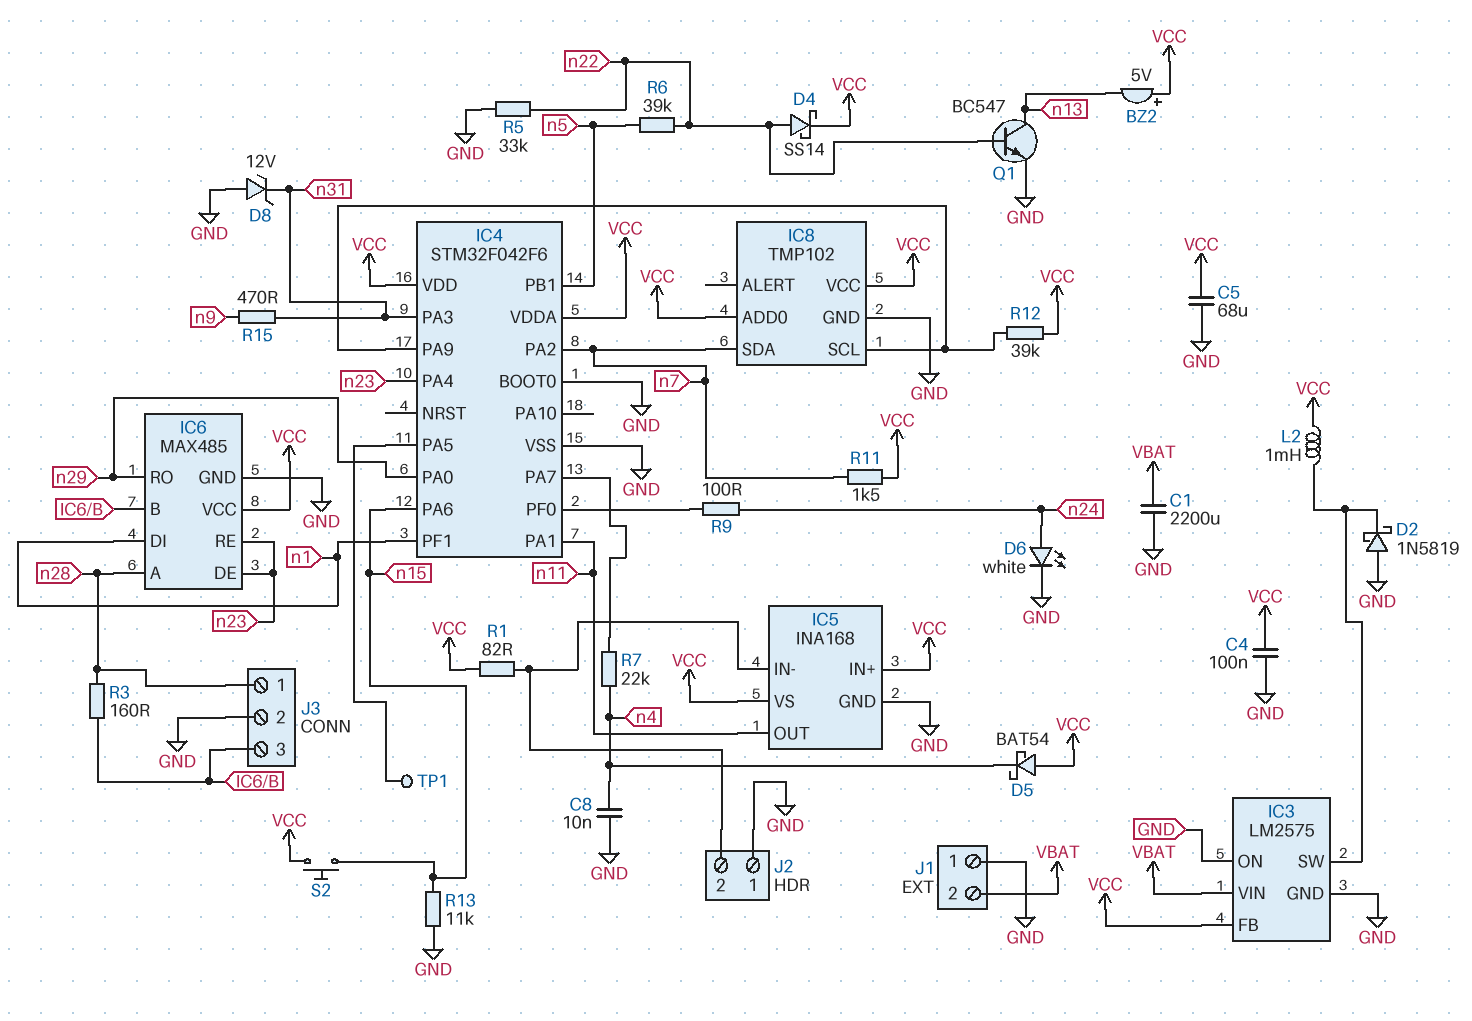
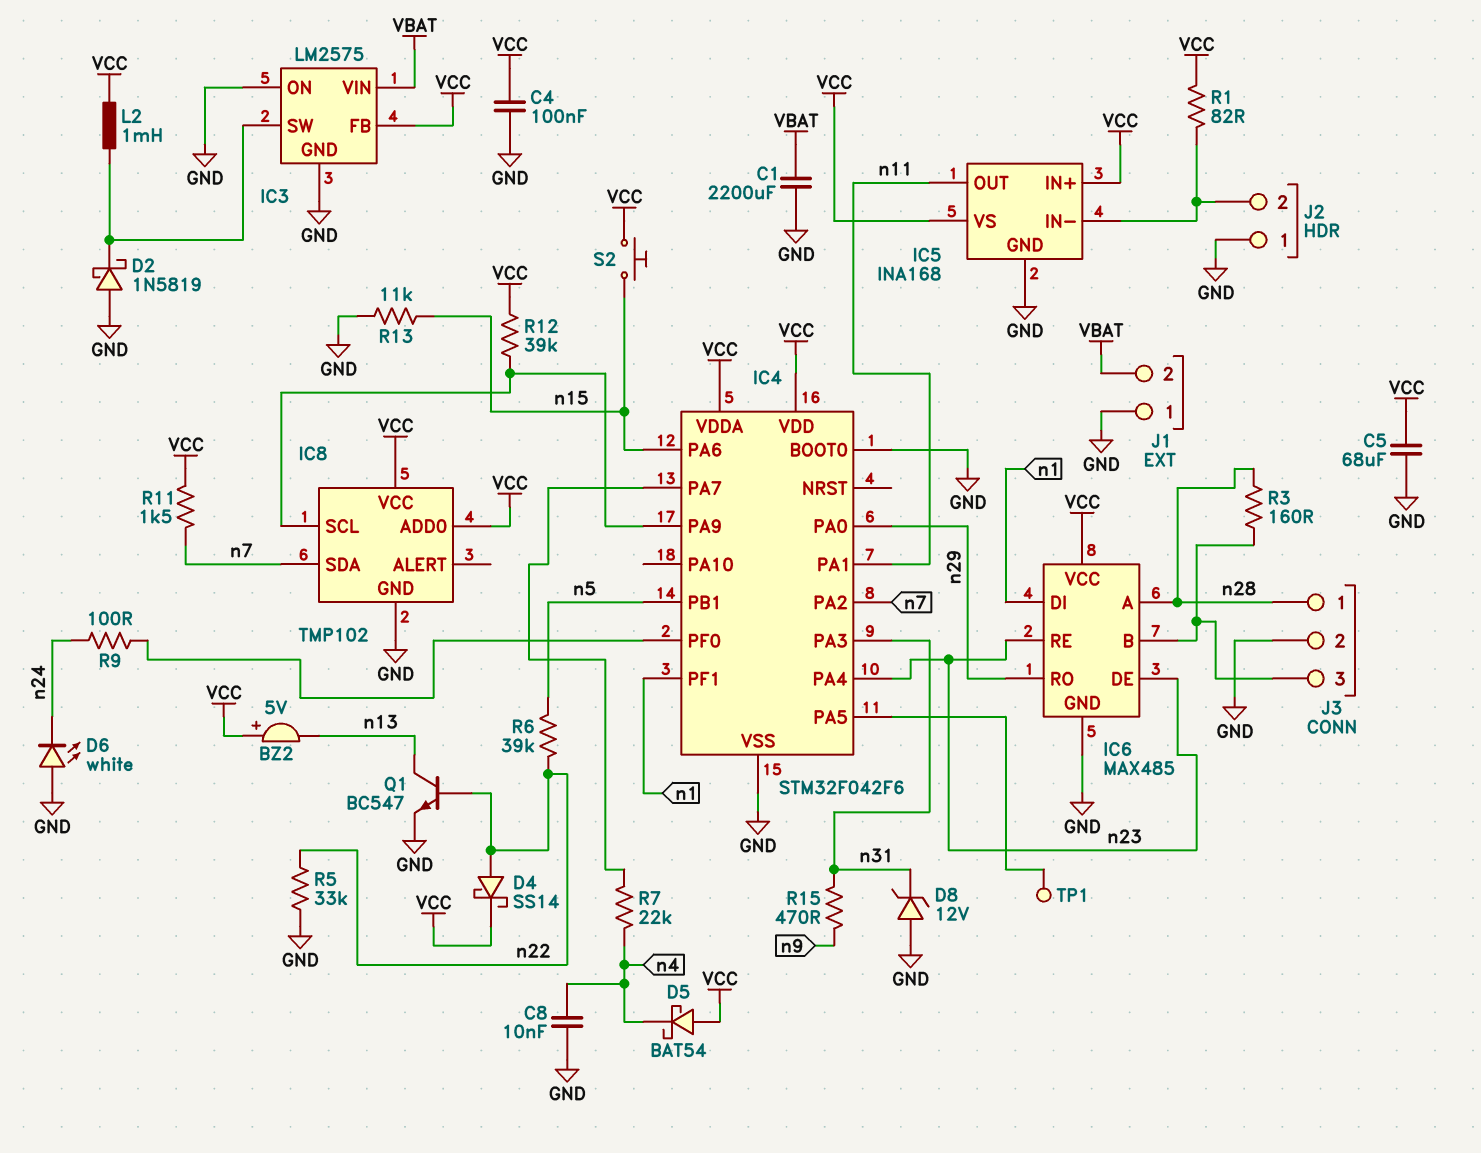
D6: LED white (A n24, K GND) -> LED white (A GND, K n24)

